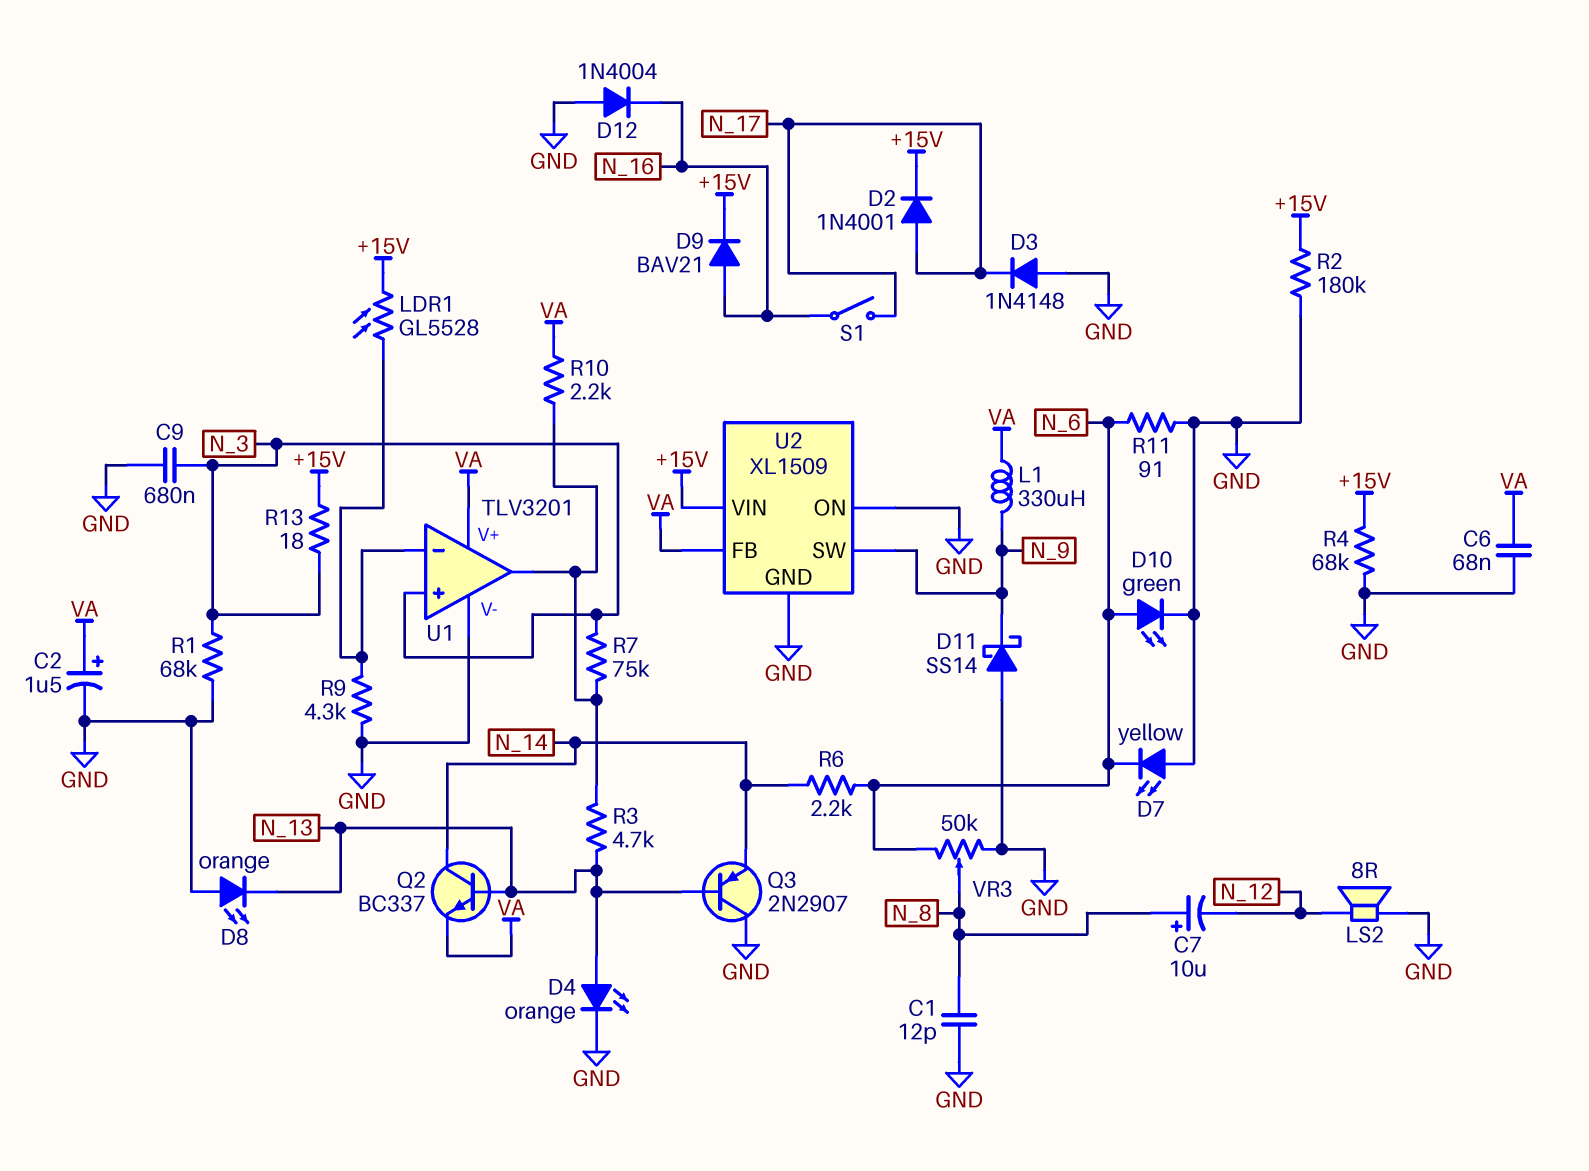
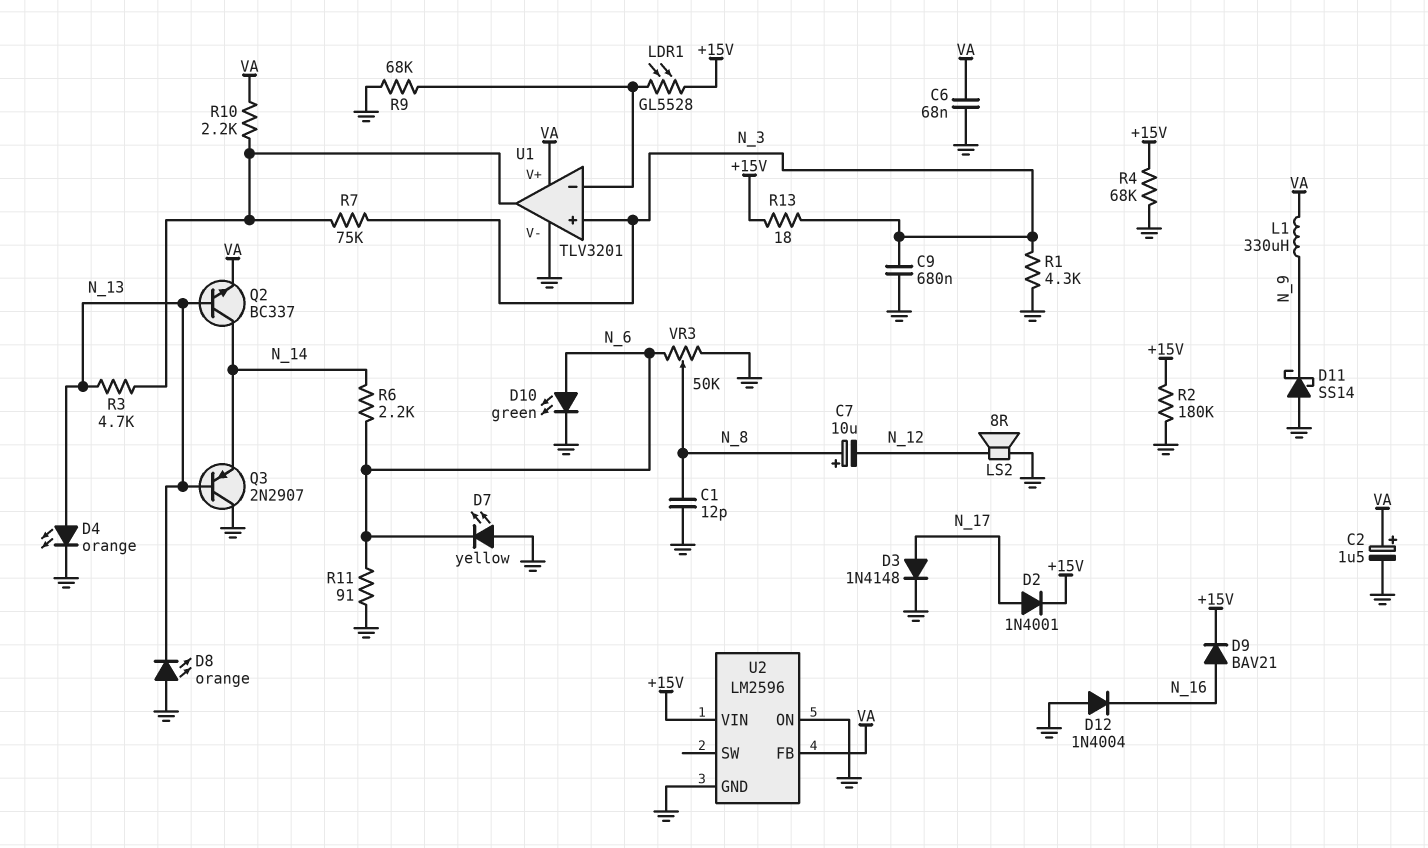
D3: diode 1N4148 (A GND, K N_17) -> diode 1N4148 (A N_17, K GND)
R1: 68k (GND, N_3) -> 4.3k (GND, N_3)
R9: 4.3k (GND, U1/in-) -> 68k (GND, U1/in-)
S1: switch (N_16, N_17) -> none
U2: XL1509 -> LM2596
U2 pin SW: N_9 -> none

